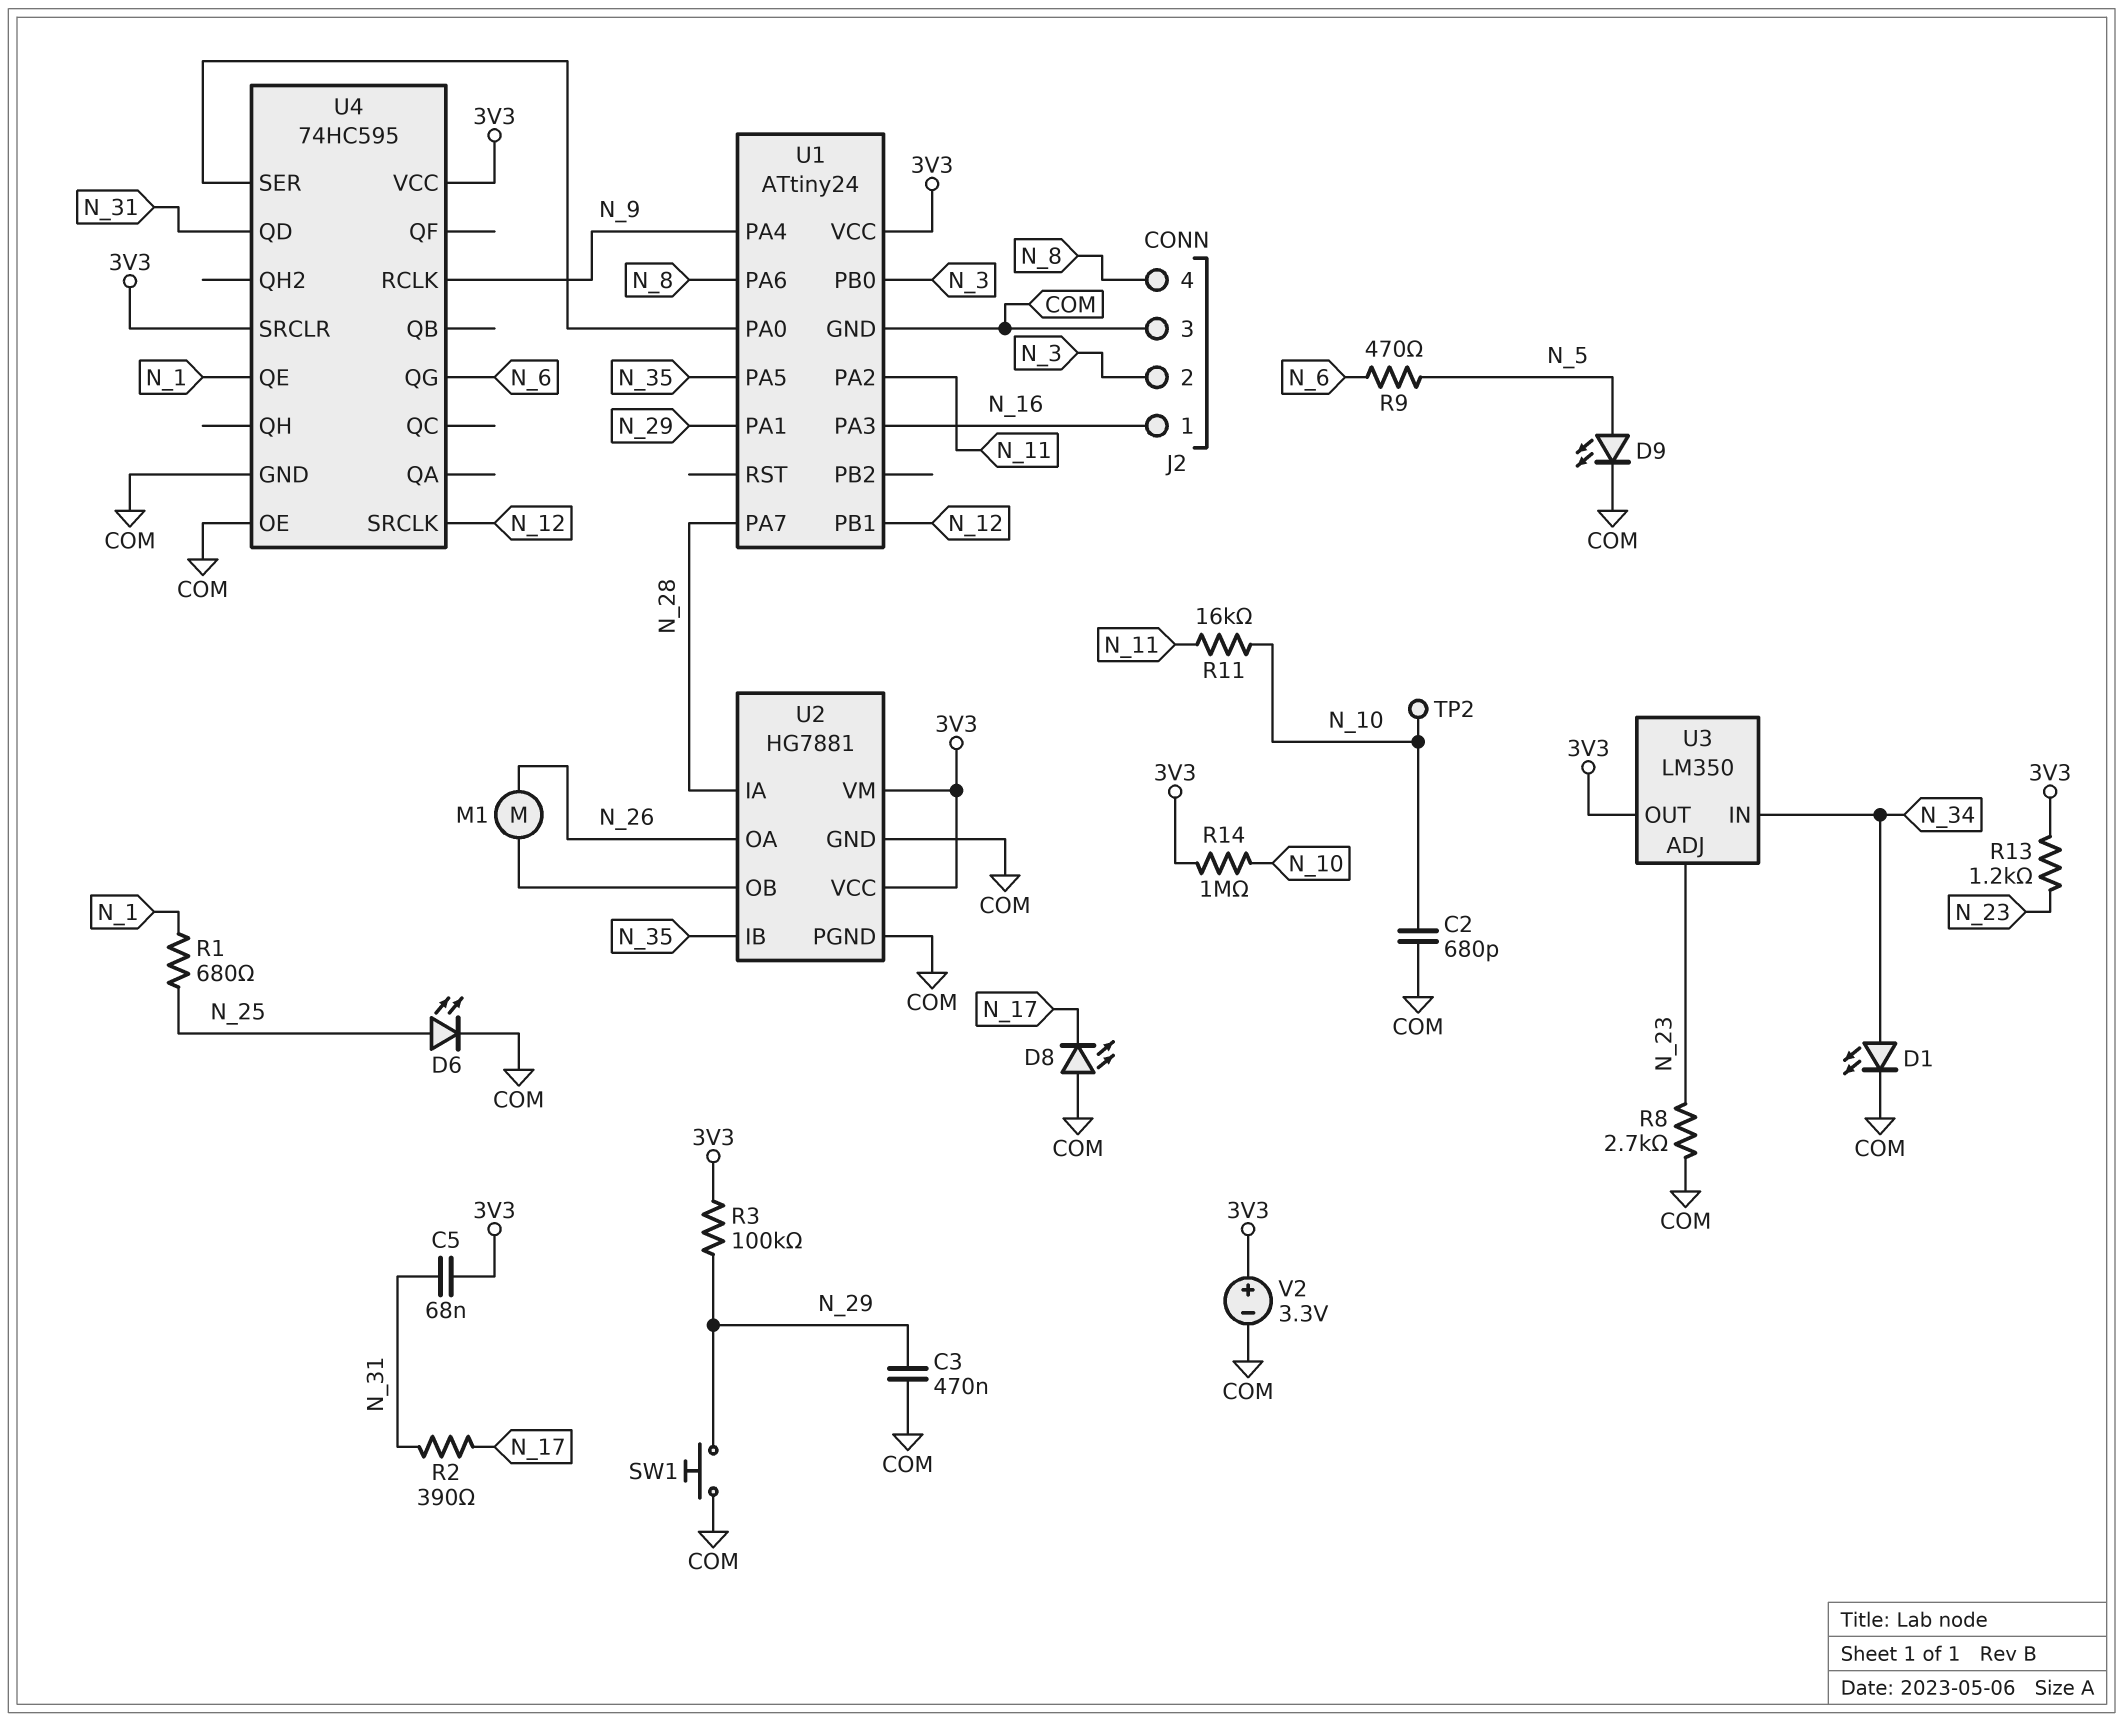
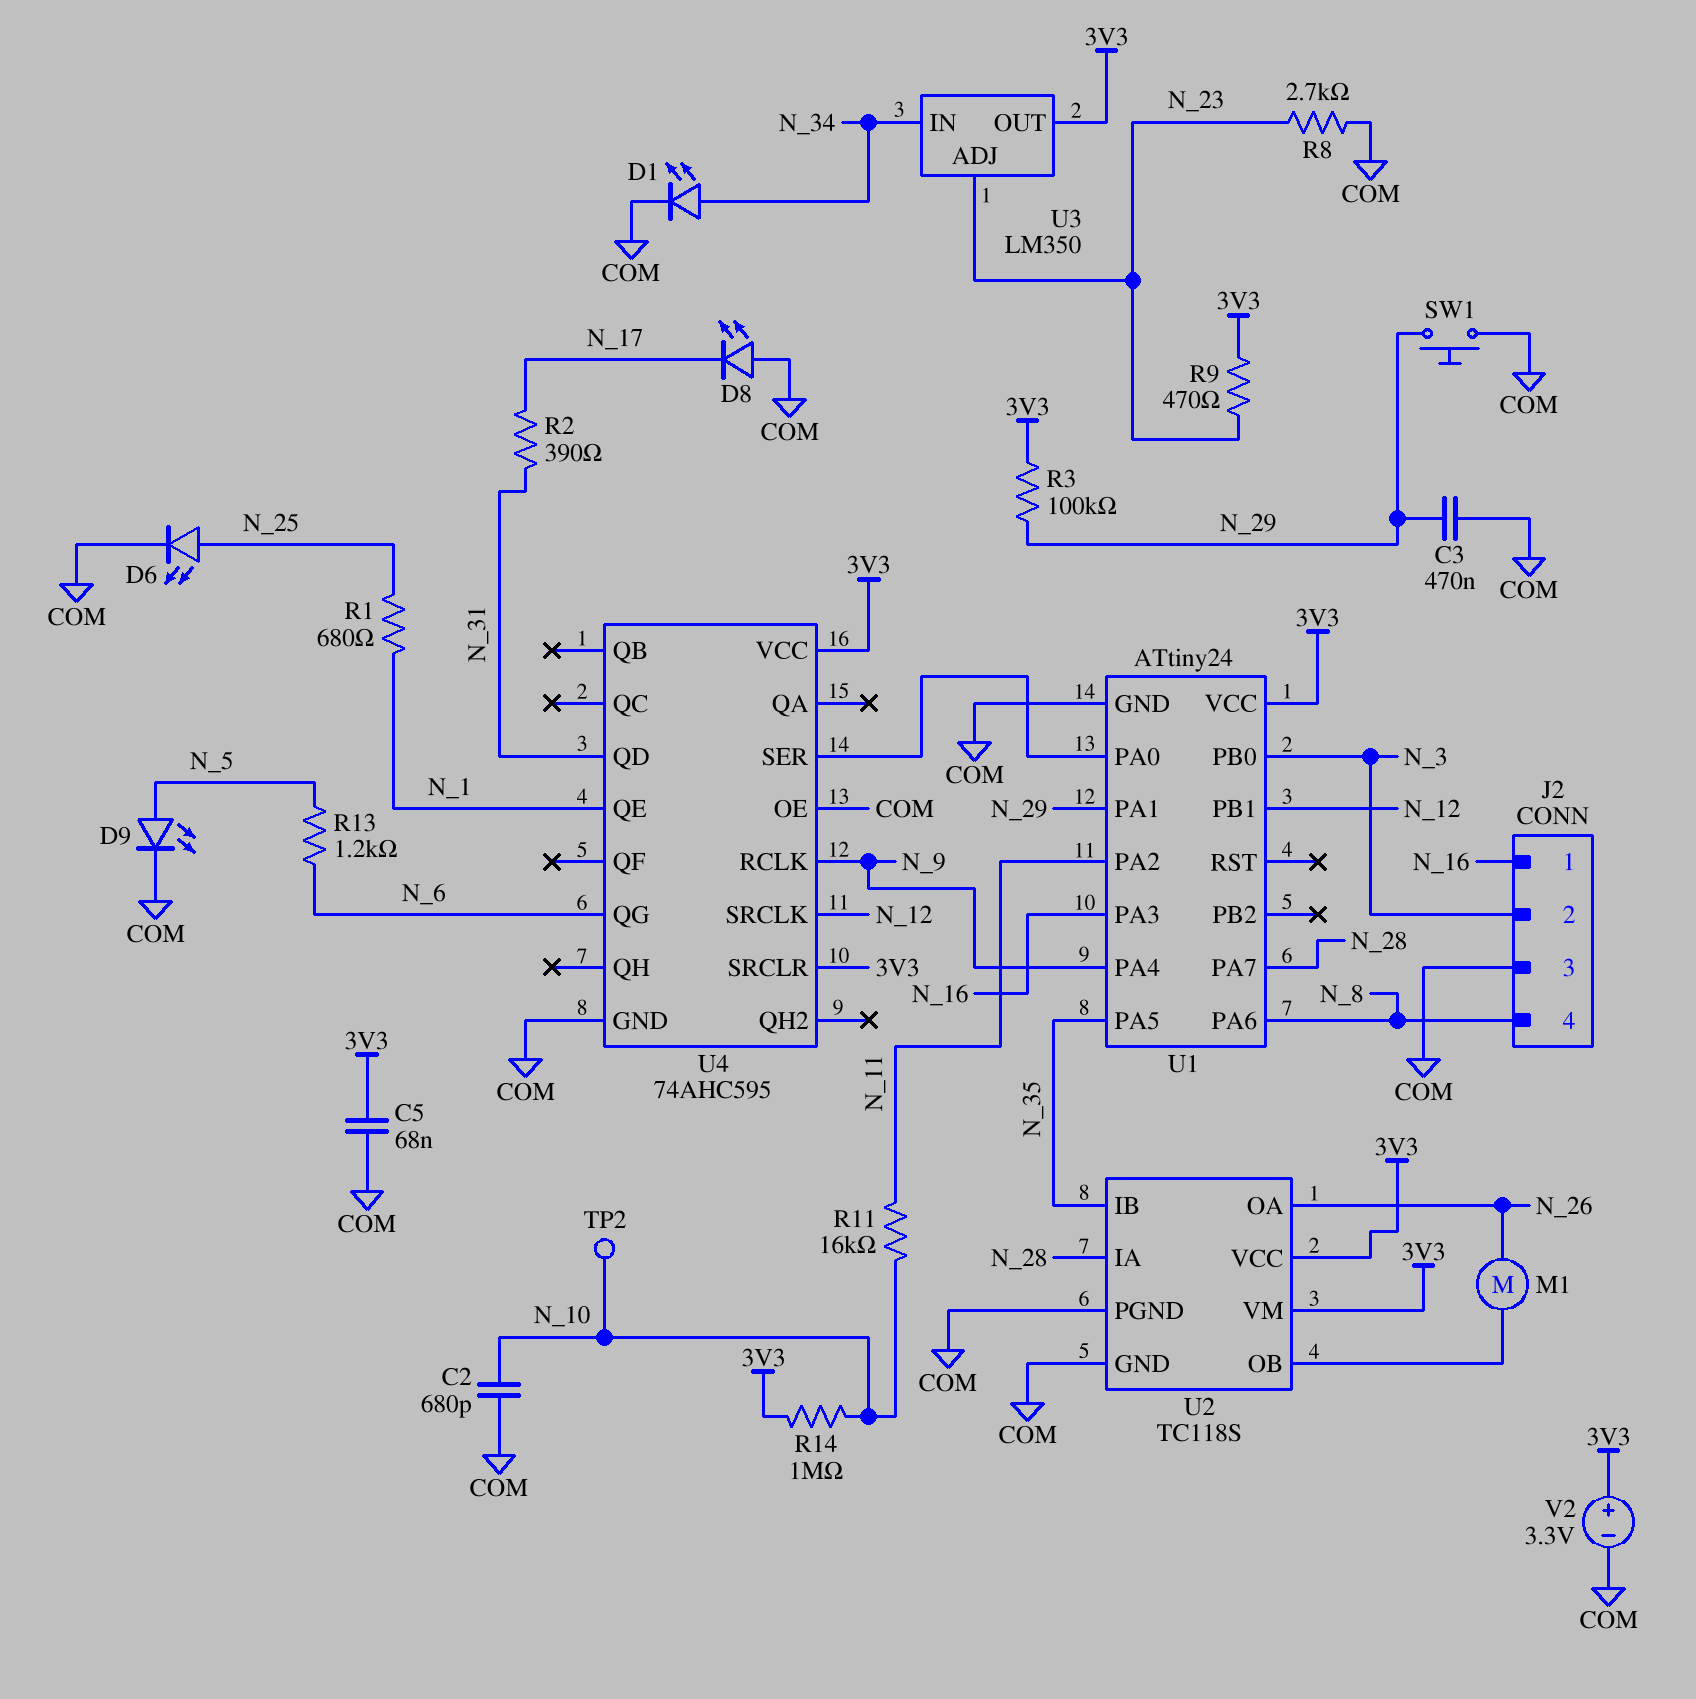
C5: 68nF (3V3, N_31) -> 68nF (3V3, COM)
R9: 470 (N_5, N_6) -> 470 (3V3, N_23)
R13: 1.2k (3V3, N_23) -> 1.2k (N_5, N_6)
U2: HG7881 -> TC118S
U4: 74HC595 -> 74AHC595

